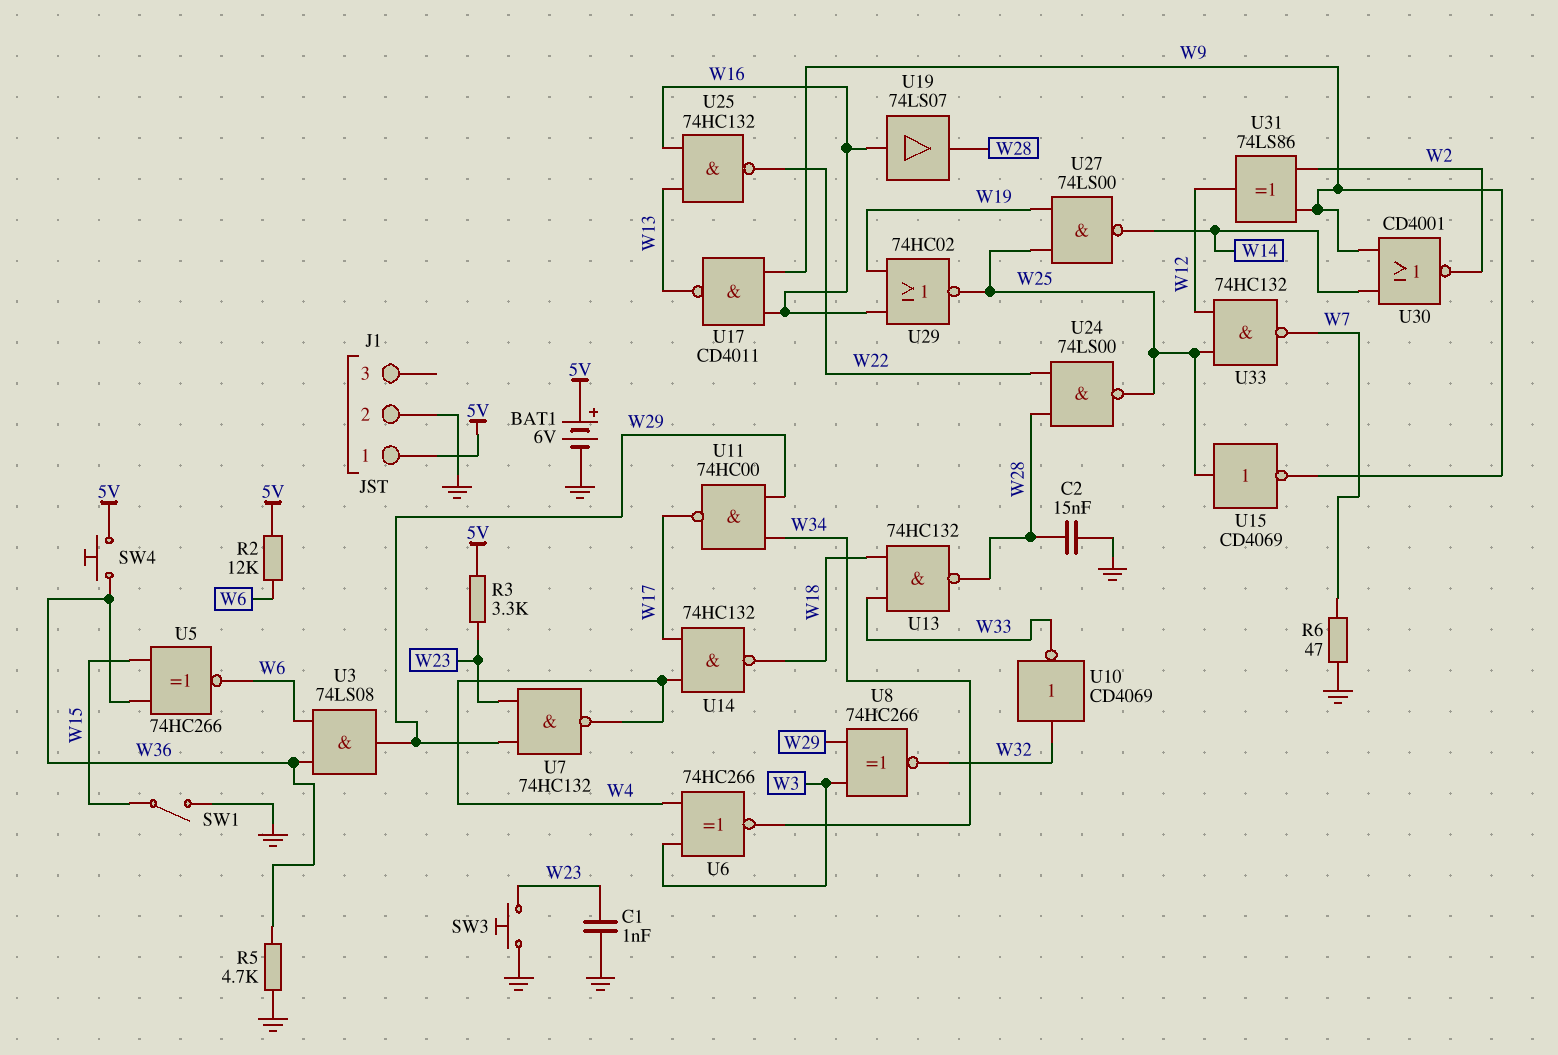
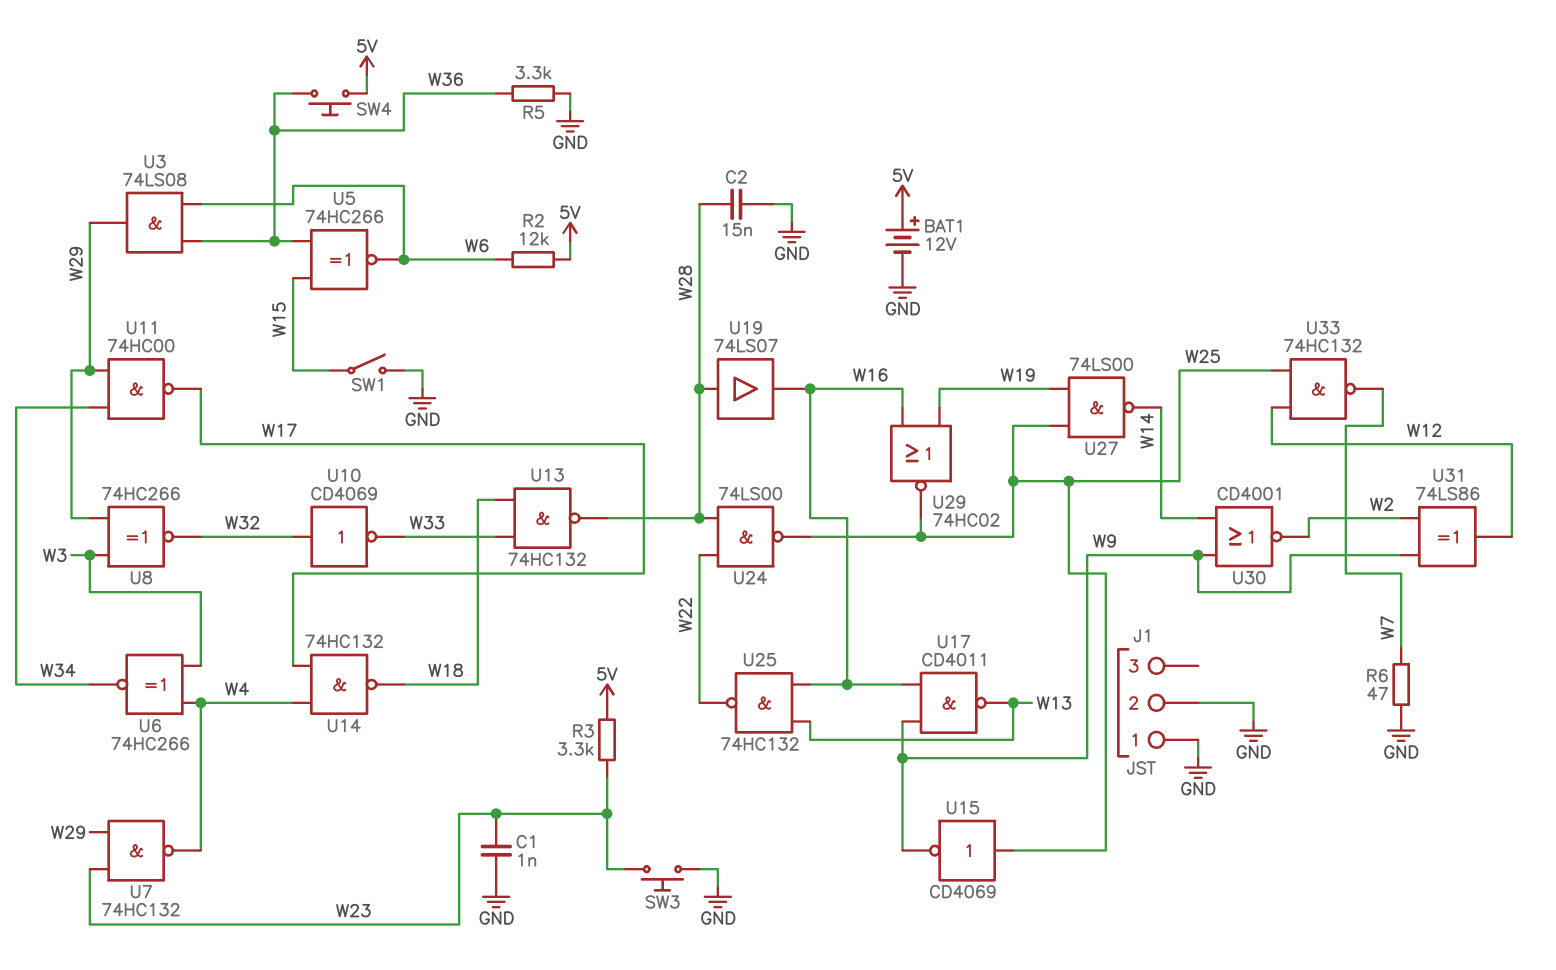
BAT1: 6V (plus 5V, minus GND) -> 12V (plus 5V, minus GND)
J1 pin 1: 5V -> GND
R5: 4.7k (GND, W36) -> 3.3k (GND, W36)
U19: buffer 74LS07 (in W16, out W28) -> buffer 74LS07 (in W28, out W16)

